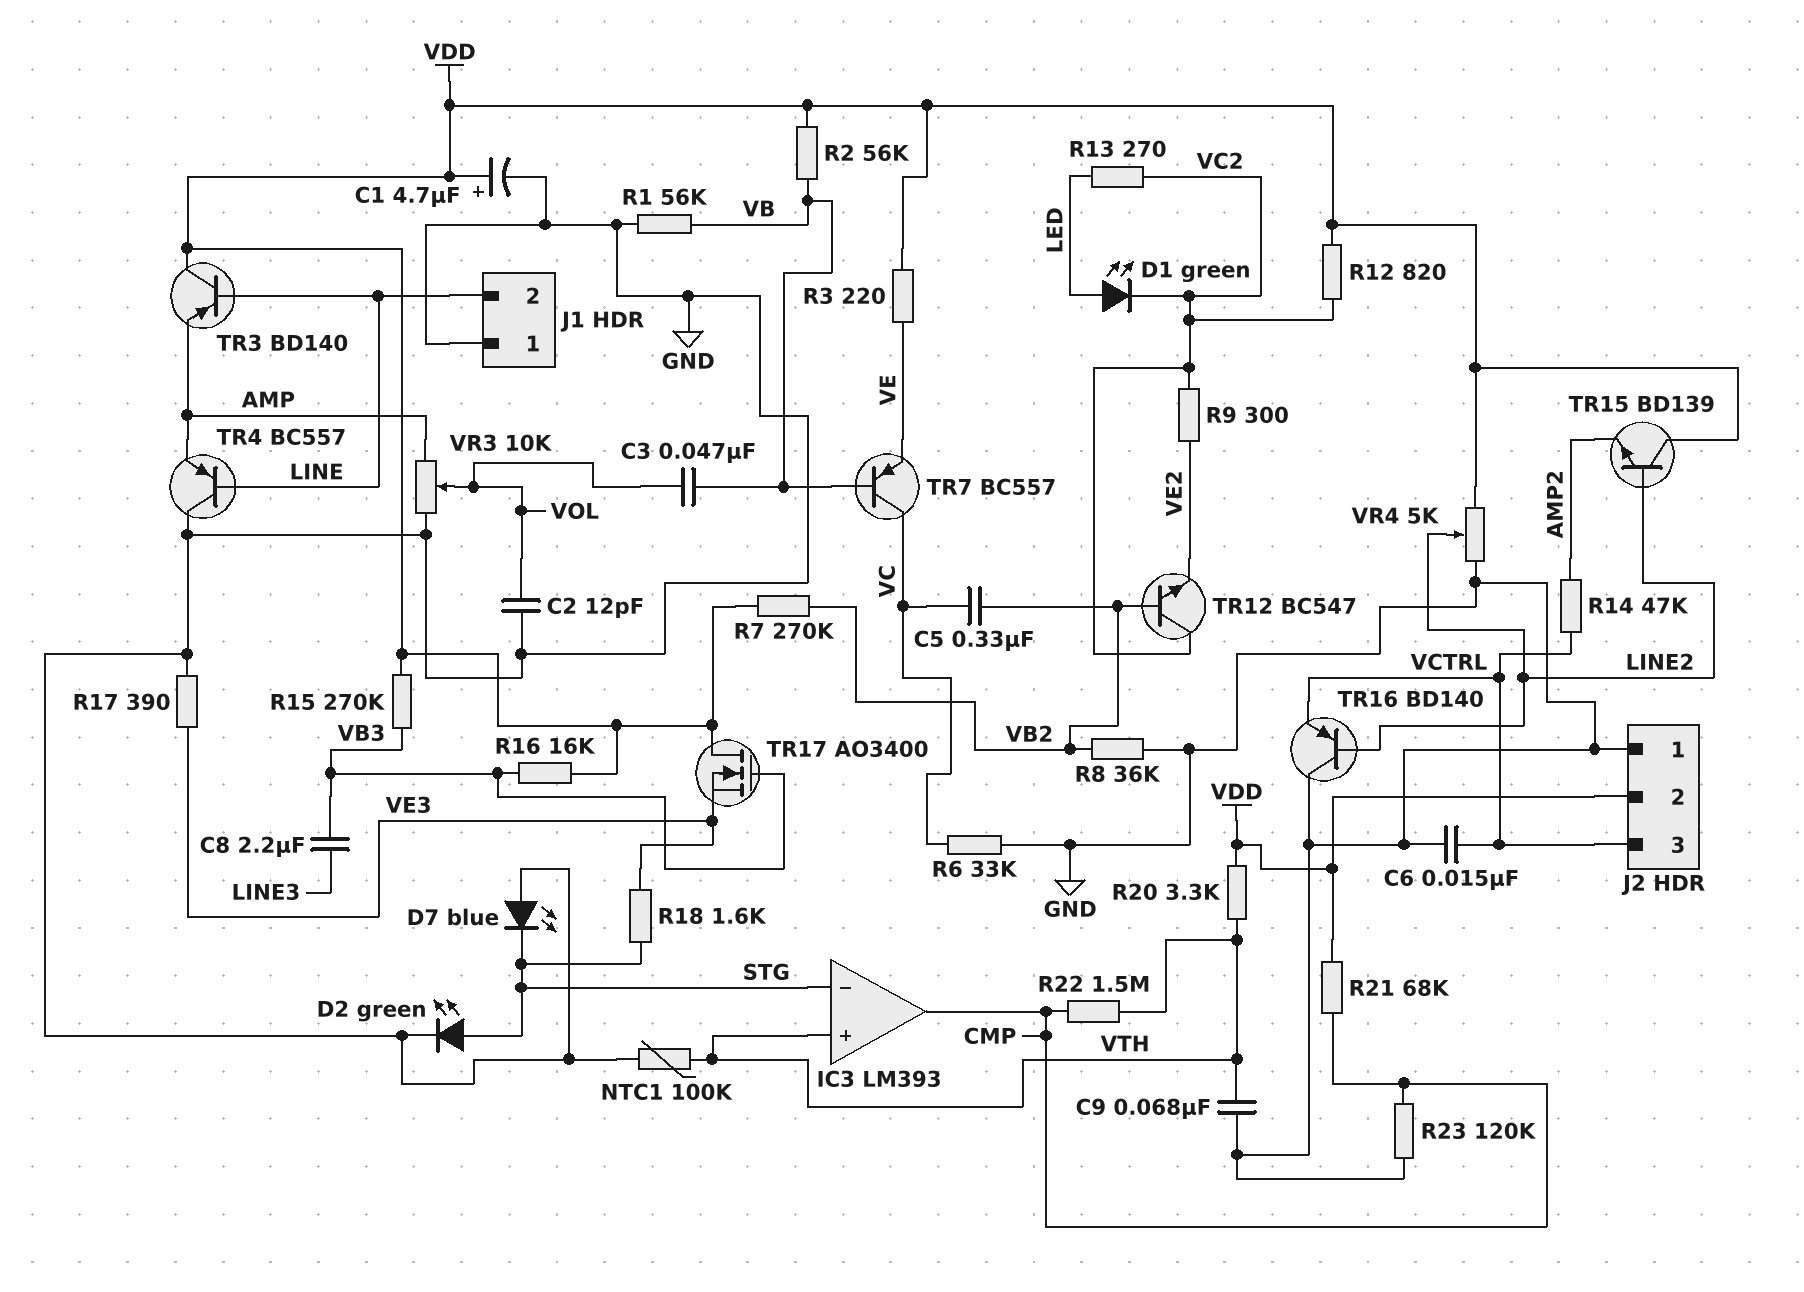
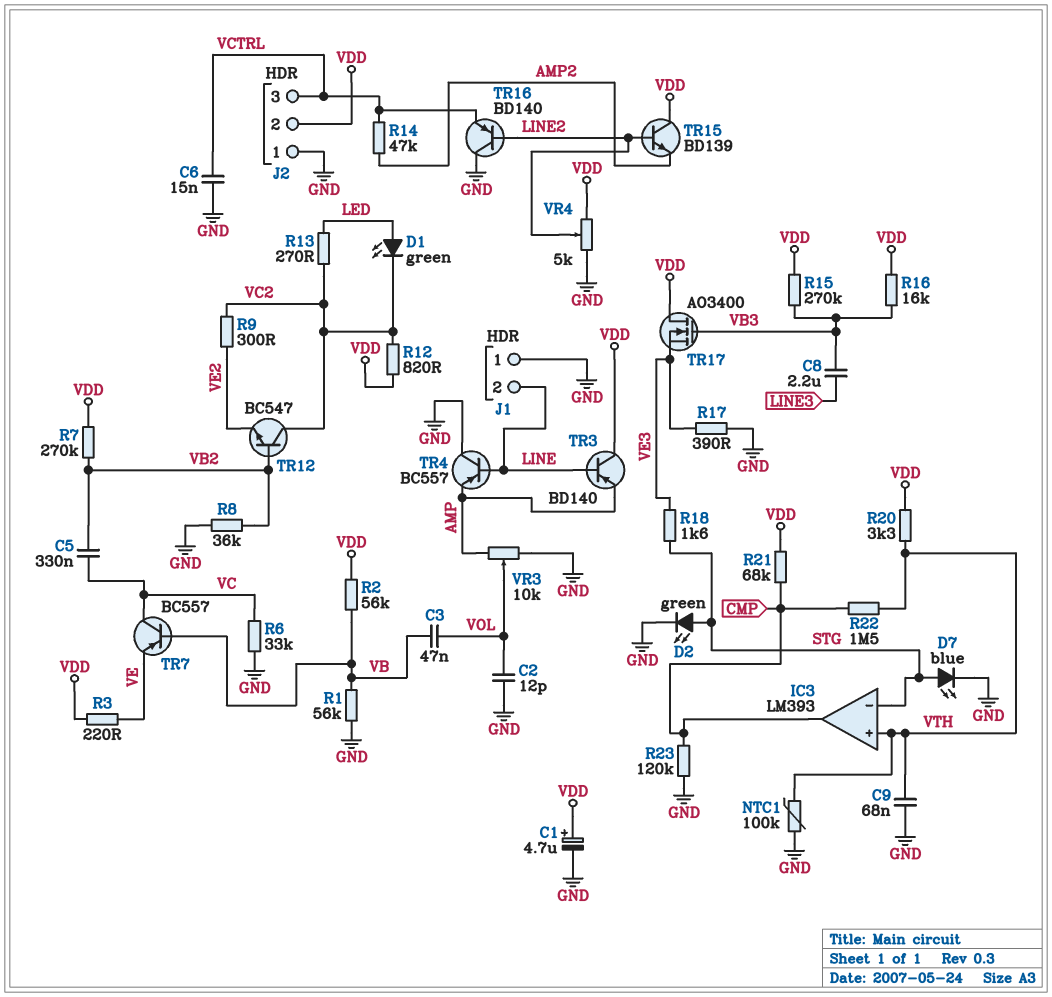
D7: LED blue (A GND, K STG) -> LED blue (A STG, K GND)

